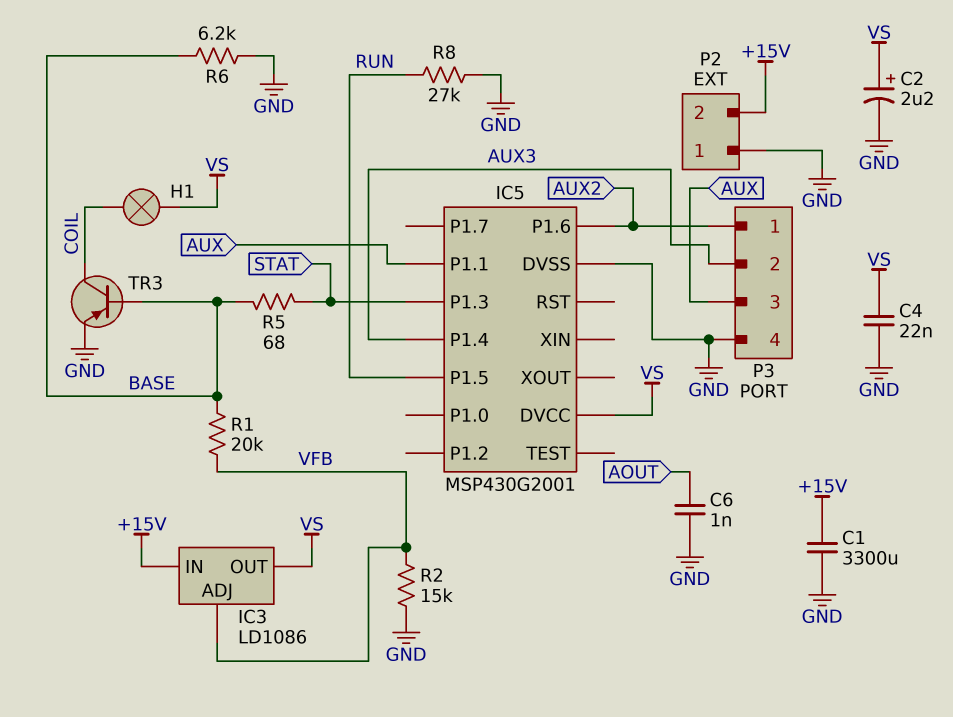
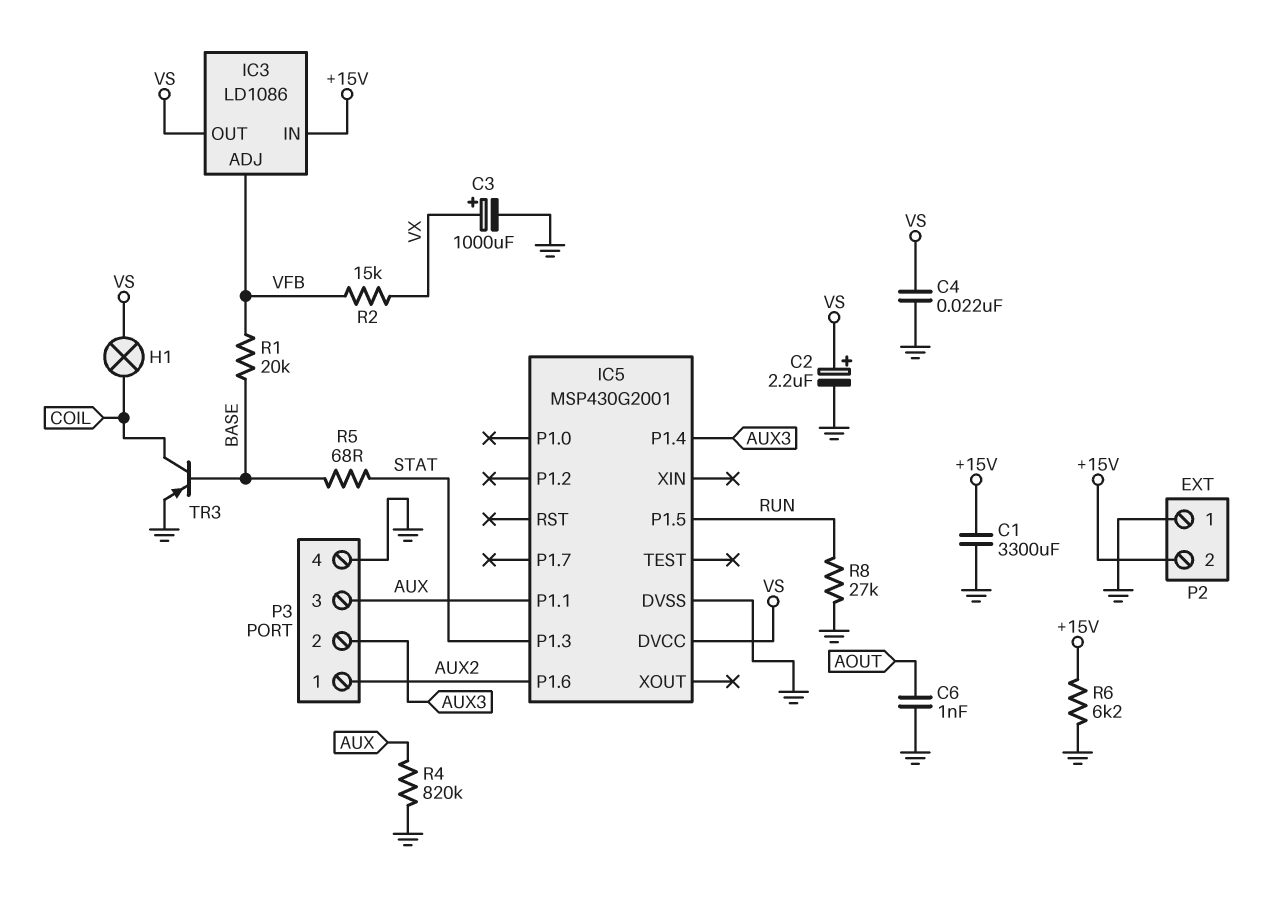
C3: none -> 1000uF (plus VX, minus GND)
R2: 15k (GND, VFB) -> 15k (VFB, VX)
R4: none -> 820k (AUX, GND)
R6: 6.2k (BASE, GND) -> 6.2k (+15V, GND)

